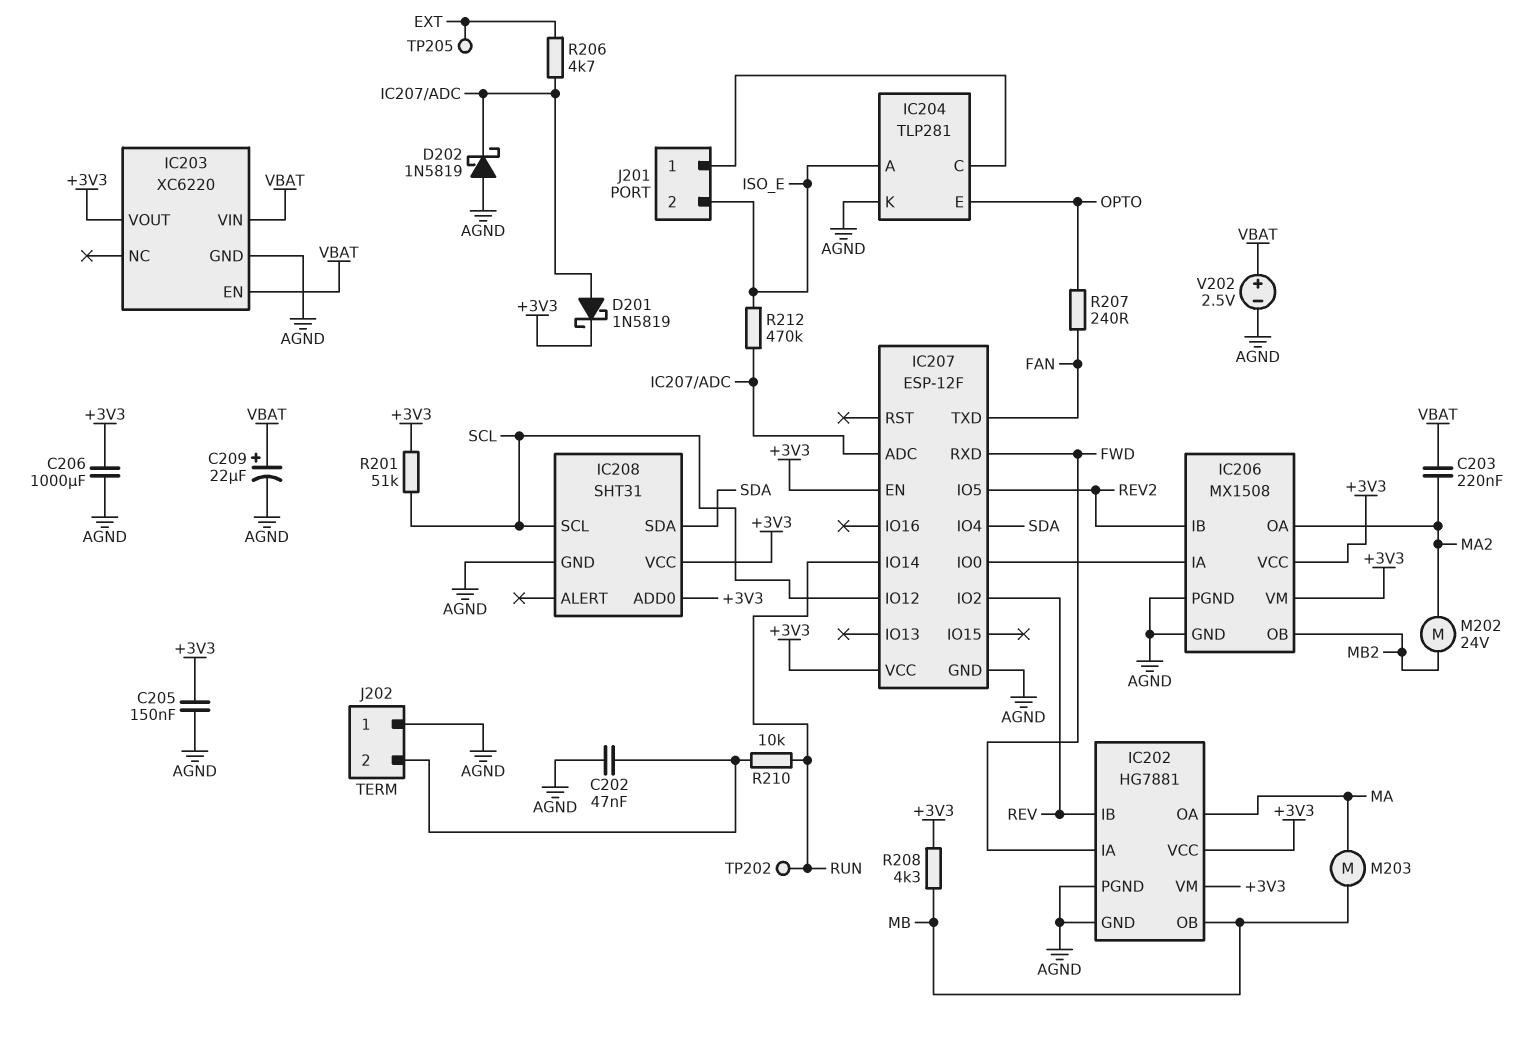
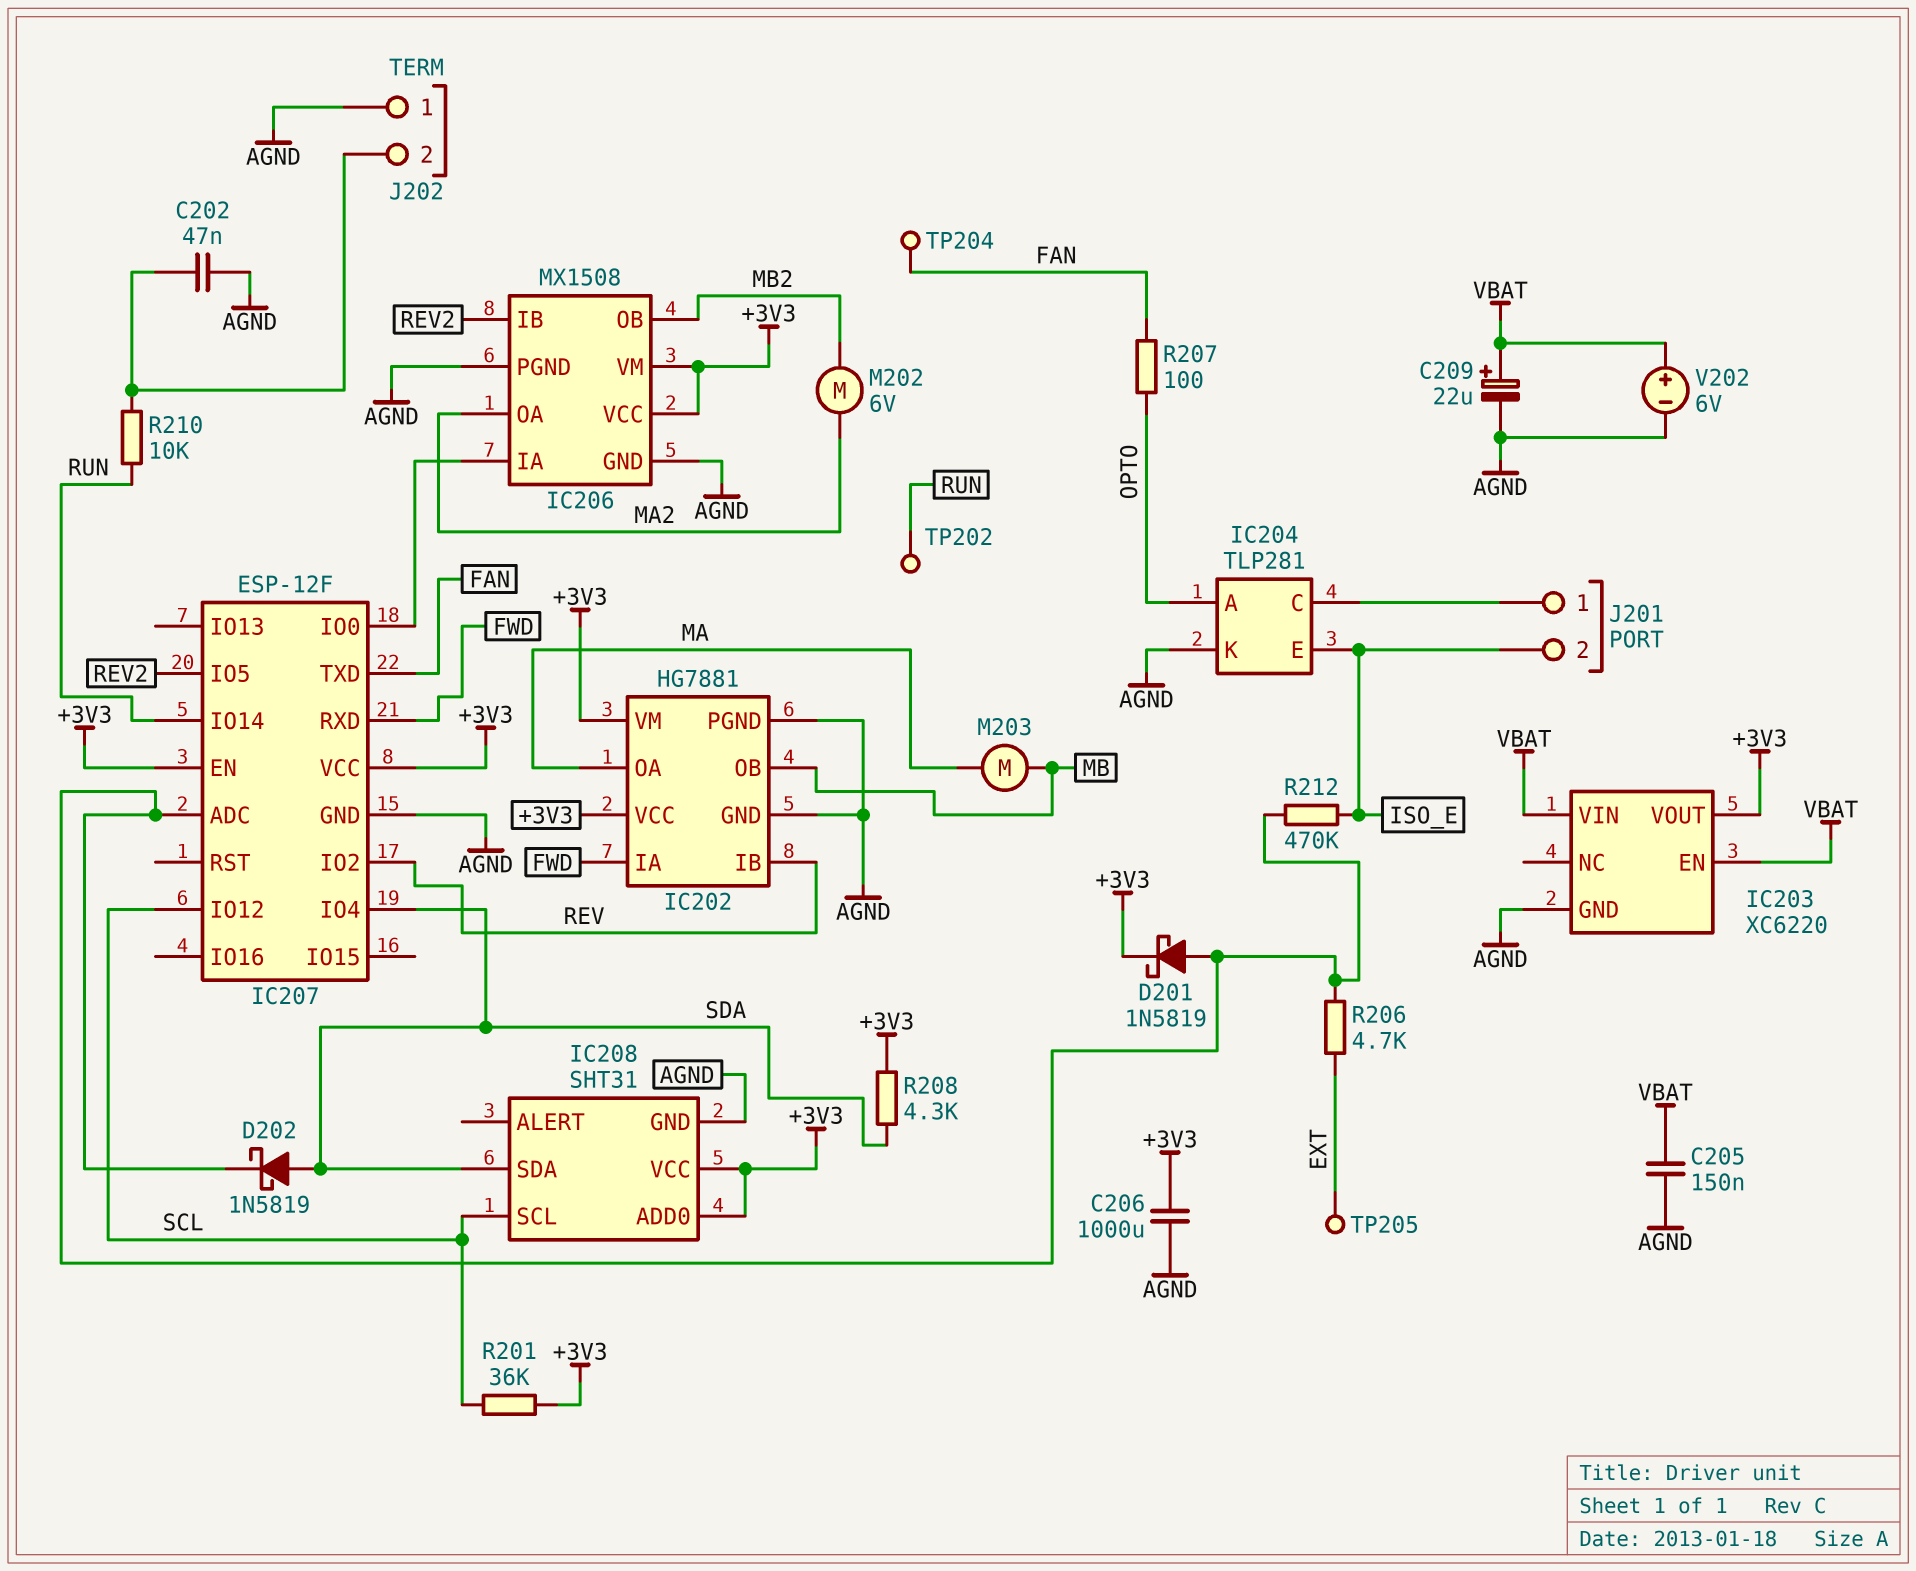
C203: 220nF (MA2, VBAT) -> none
C205: 150nF (+3V3, AGND) -> 150nF (AGND, VBAT)
D202: schottky 1N5819 (A AGND, K IC207/ADC) -> schottky 1N5819 (A SDA, K IC207/ADC)
IC204 pin A: ISO_E -> OPTO
IC204 pin E: OPTO -> ISO_E
M202: motor 24V (MA2, MB2) -> motor 6V (MA2, MB2)
R201: 51k (+3V3, SCL) -> 36k (+3V3, SCL)
R207: 240 (FAN, OPTO) -> 100 (FAN, OPTO)
R208: 4.3k (+3V3, MB) -> 4.3k (+3V3, SDA)
TP204: none -> test point (FAN)
V202: 2.5V (plus VBAT, minus AGND) -> 6V (plus VBAT, minus AGND)

